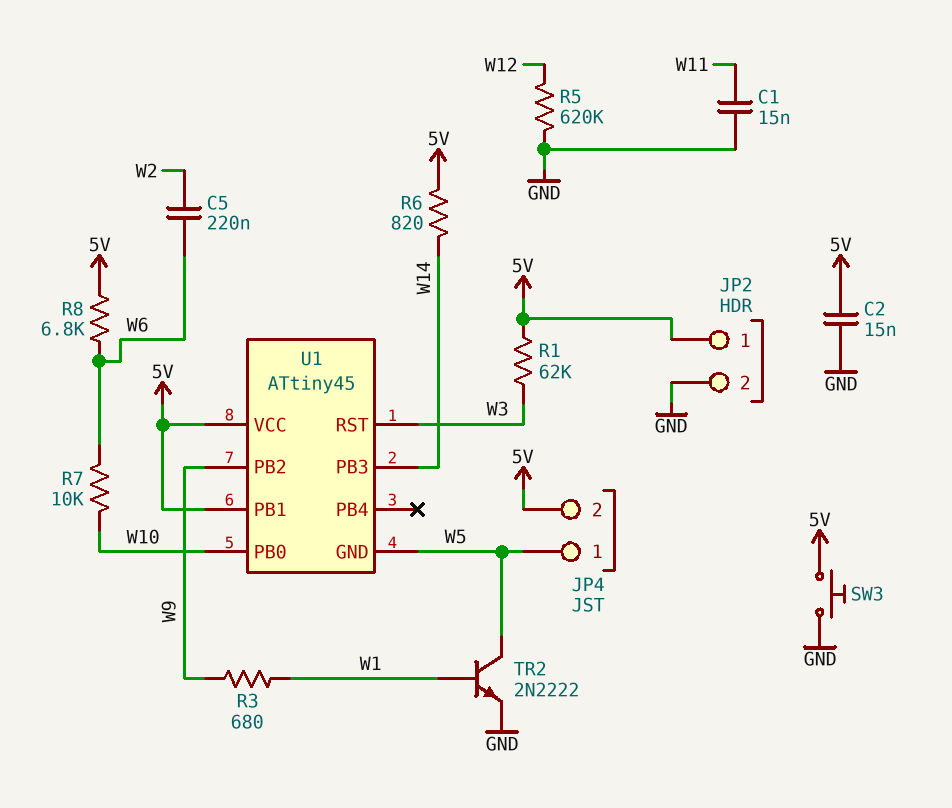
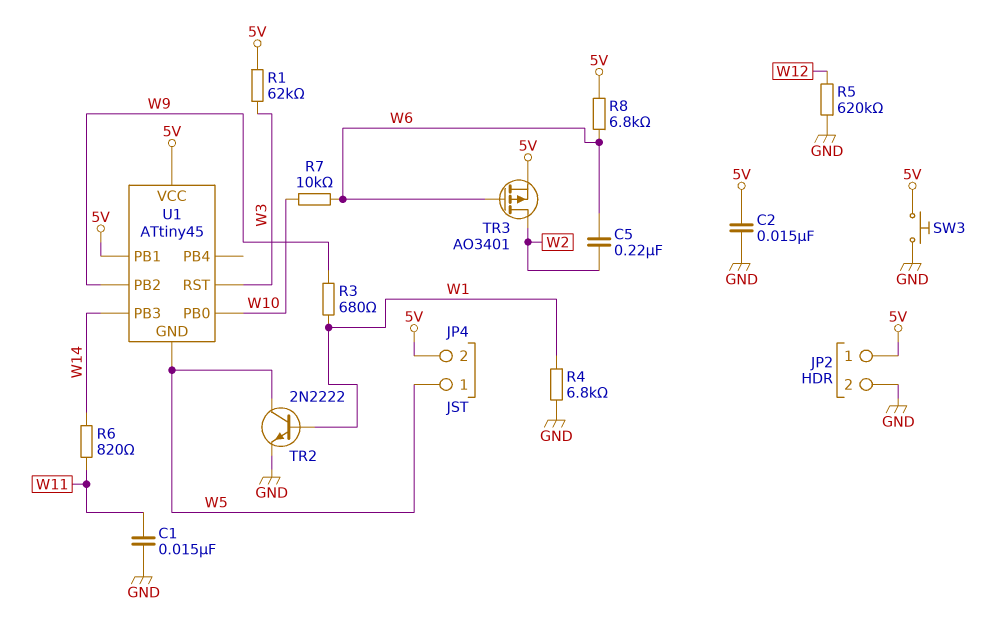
R4: none -> 6.8k (GND, W1)
R6: 820 (5V, W14) -> 820 (W11, W14)
TR3: none -> PMOS AO3401 (G W6, D W2, S 5V)

